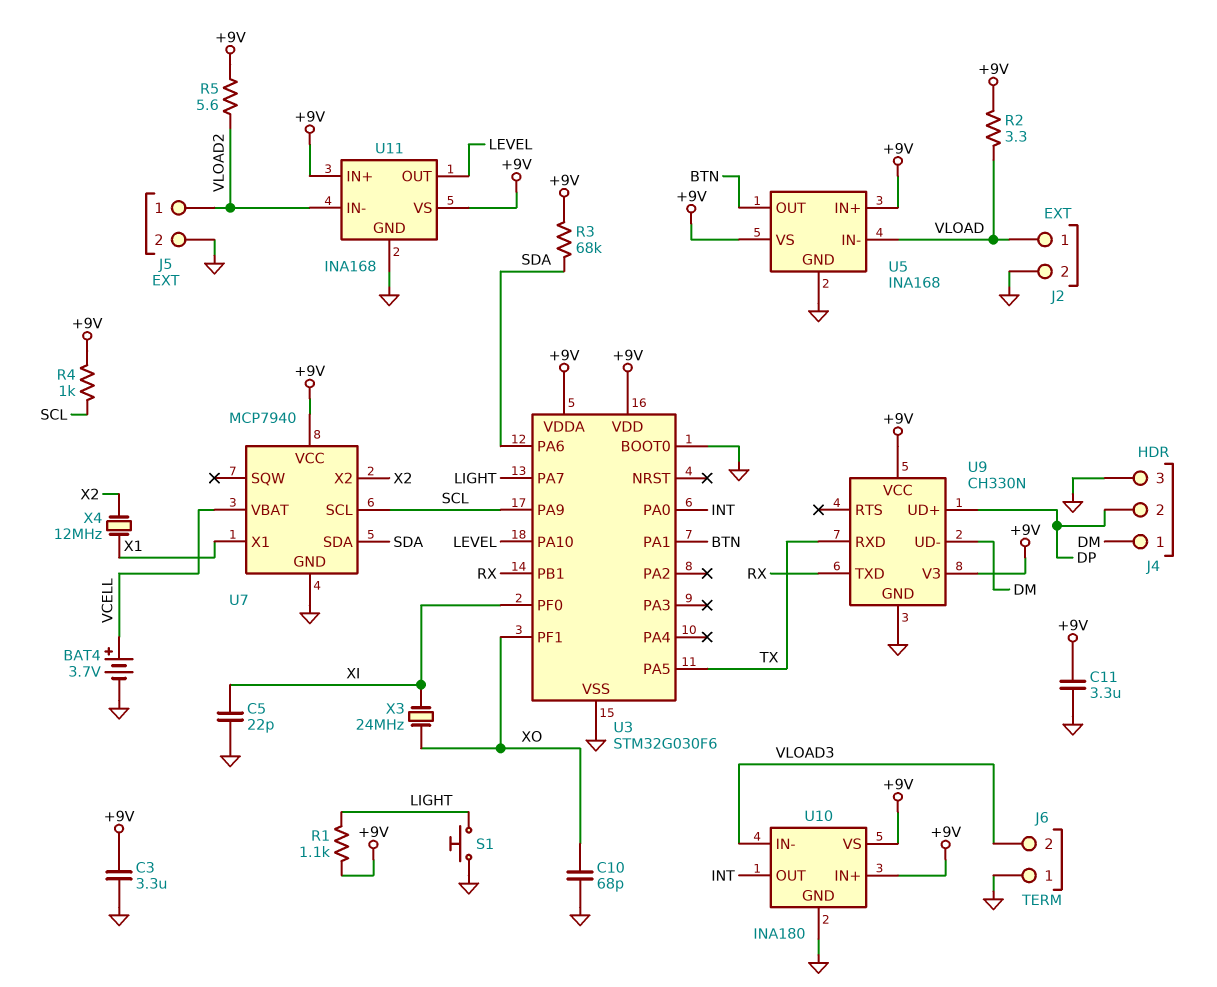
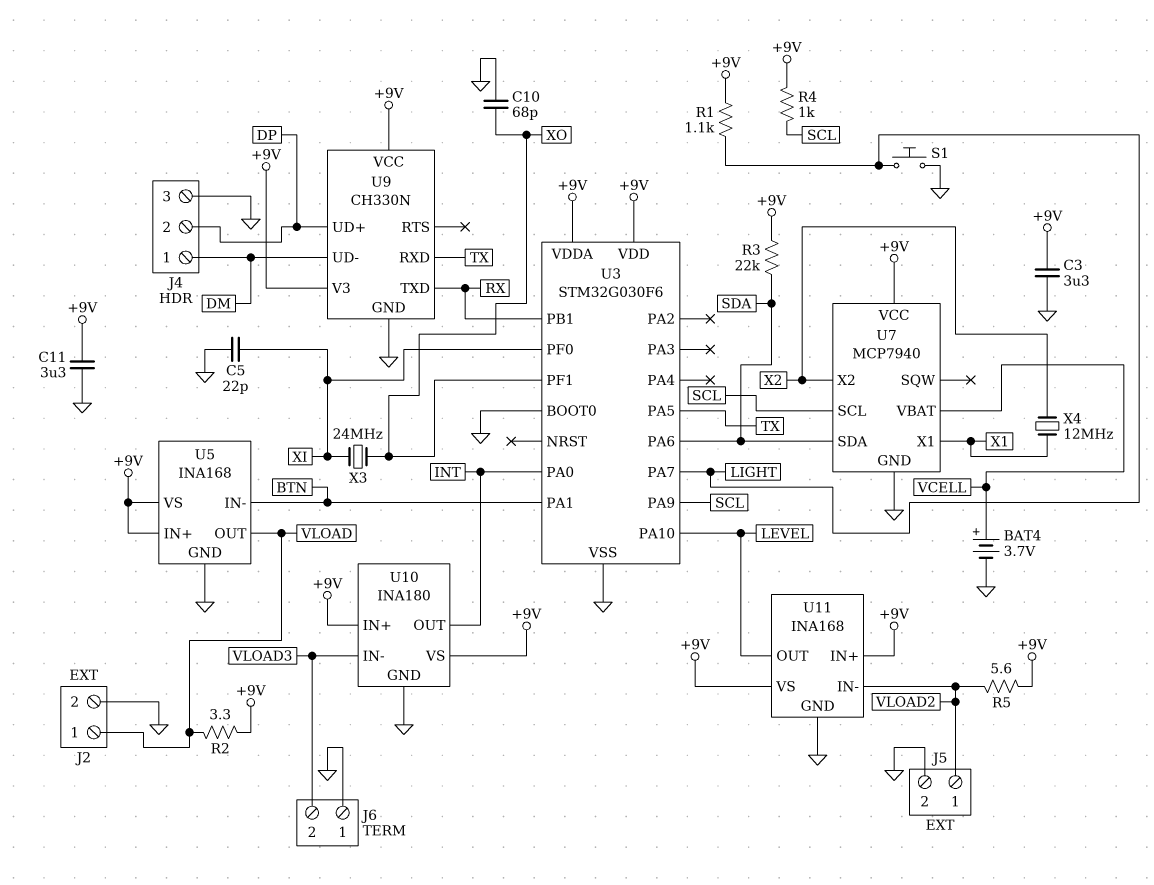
R3: 68k (+9V, SDA) -> 22k (+9V, SDA)
U5 pin IN-: VLOAD -> BTN
U5 pin OUT: BTN -> VLOAD

